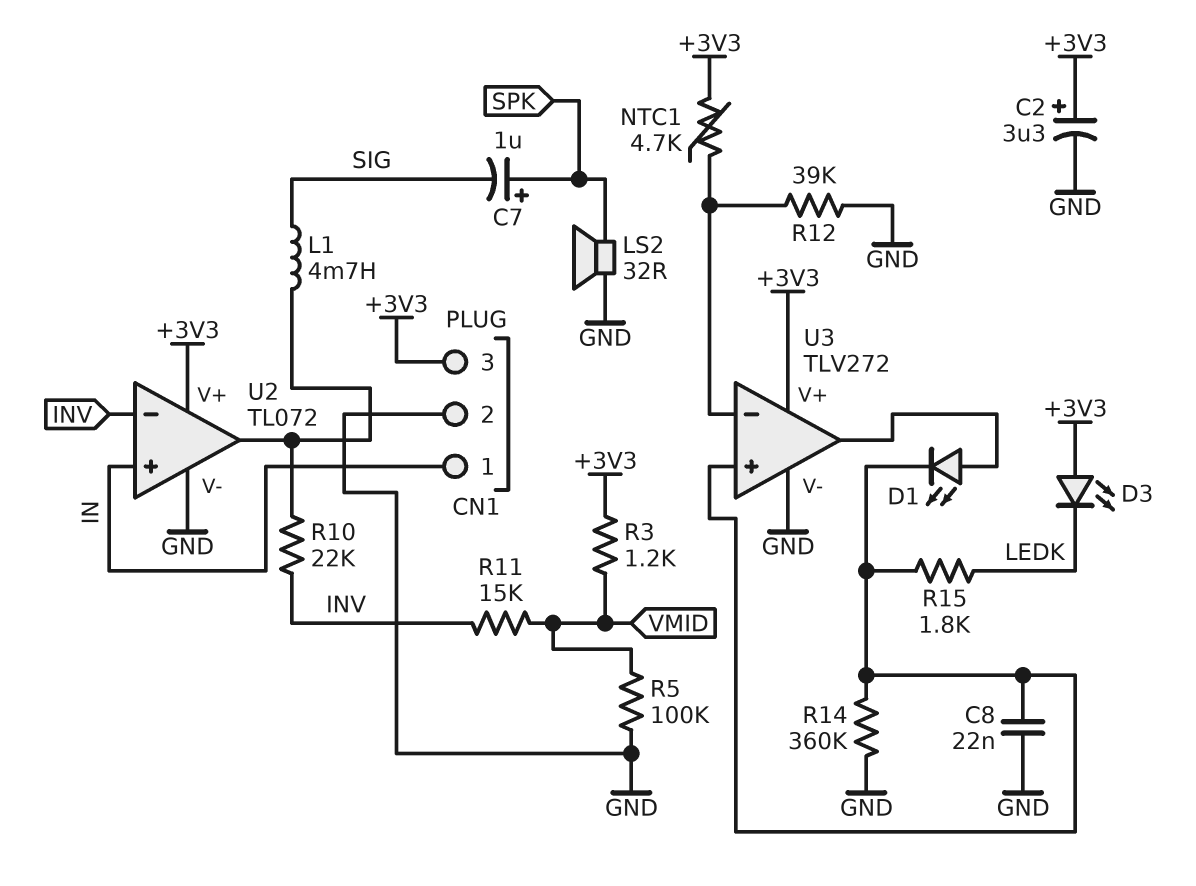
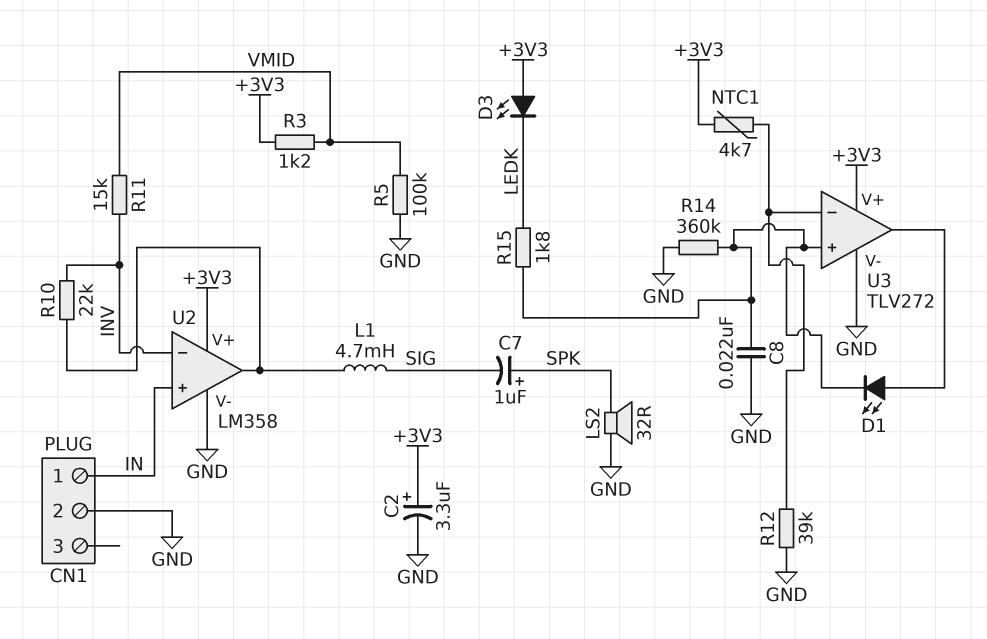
CN1 pin 3: +3V3 -> none
U2: TL072 -> LM358

